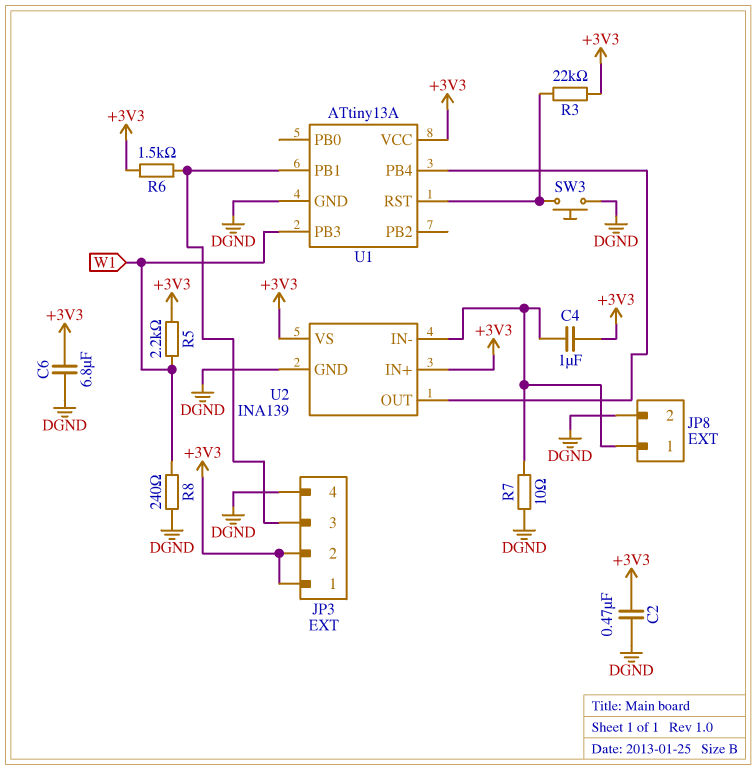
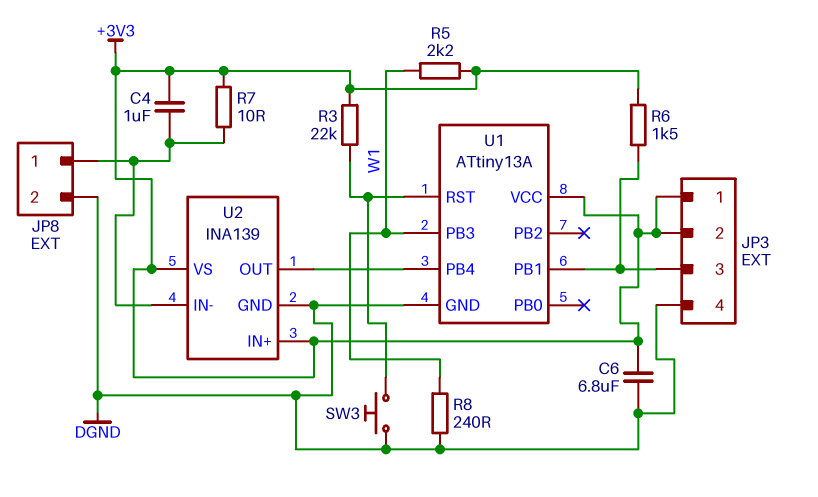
C2: 470nF (+3V3, DGND) -> none
R7: 10 (DGND, JP8/1) -> 10 (+3V3, JP8/1)

